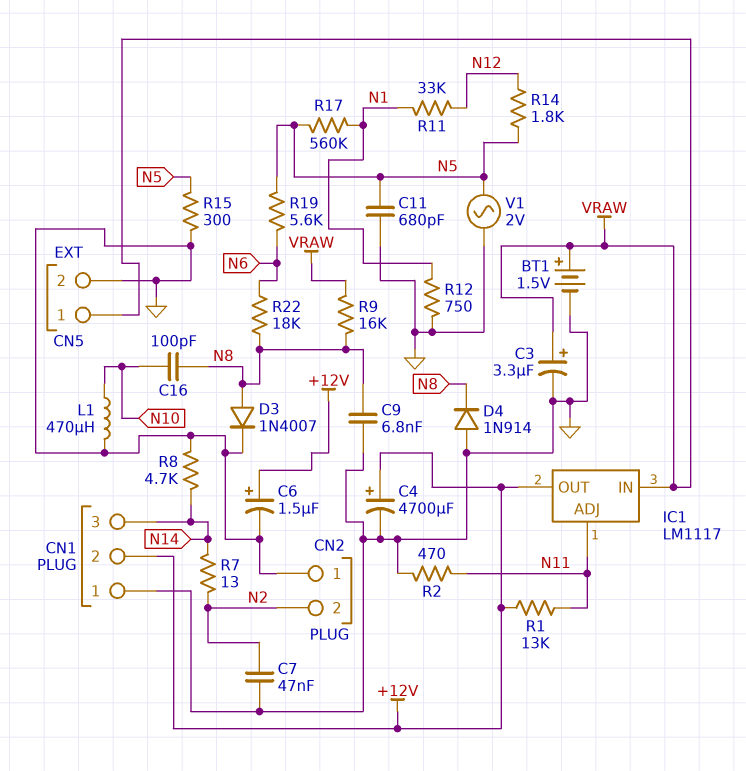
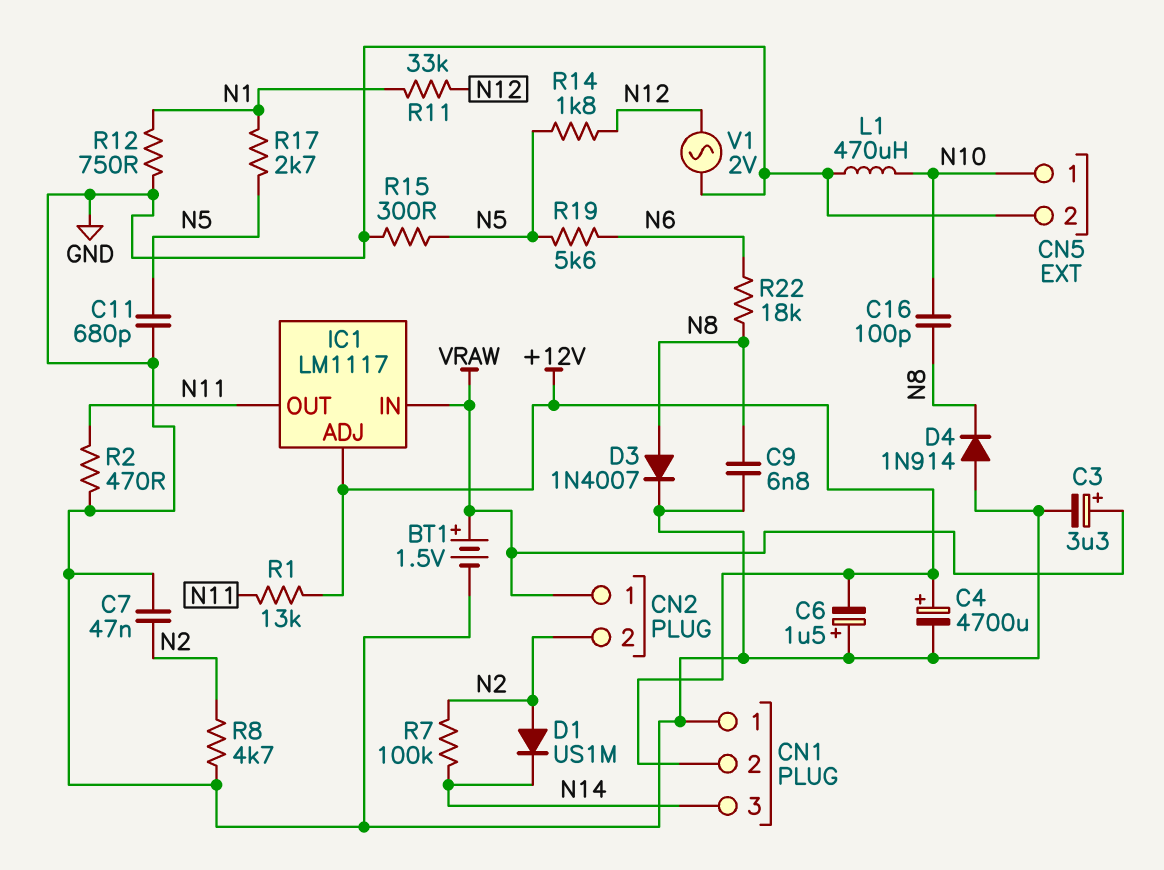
C6: 1.5uF (plus +12V, minus GND) -> 1.5uF (plus GND, minus +12V)
CN2 pin 1: GND -> VRAW
CN5 pin 1: VRAW -> N10
D1: none -> diode US1M (A N2, K N14)
IC1 pin ADJ: N11 -> +12V
IC1 pin OUT: +12V -> N11
R7: 13 (N2, N14) -> 100k (N2, N14)
R8: 4.7k (GND, N14) -> 4.7k (GND, N2)
R9: 16k (N8, VRAW) -> none
R17: 560k (N1, N5) -> 2.7k (N1, N5)
V1: AC 2V (GND, N5) -> AC 2V (GND, N12)

